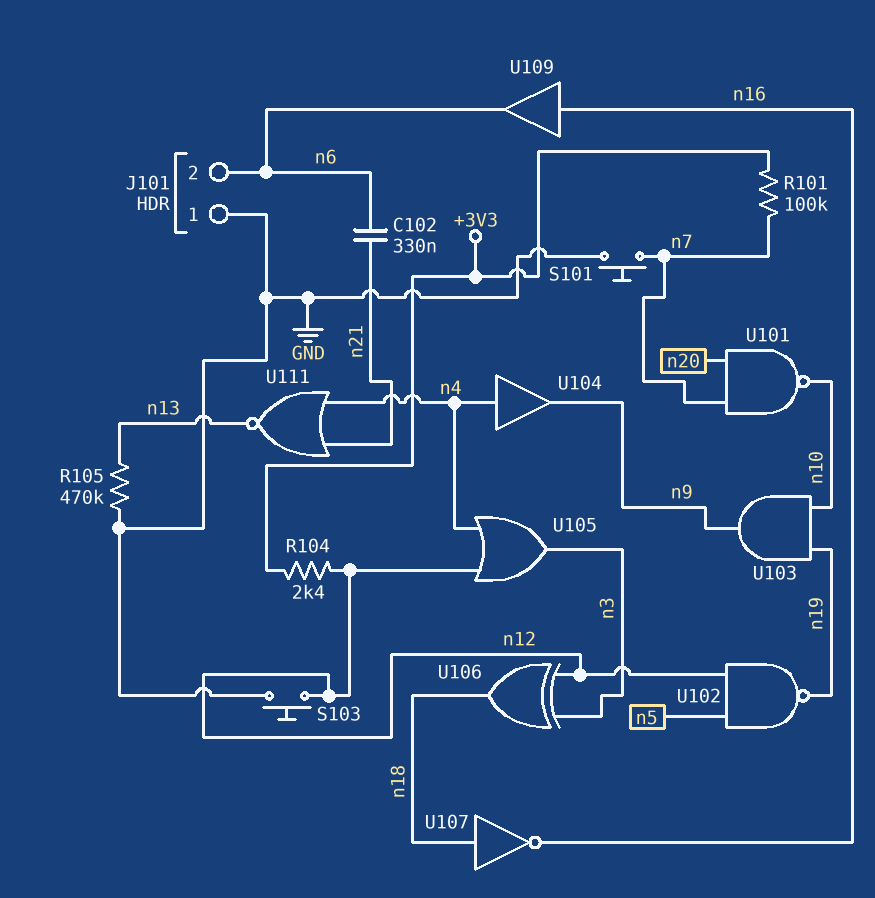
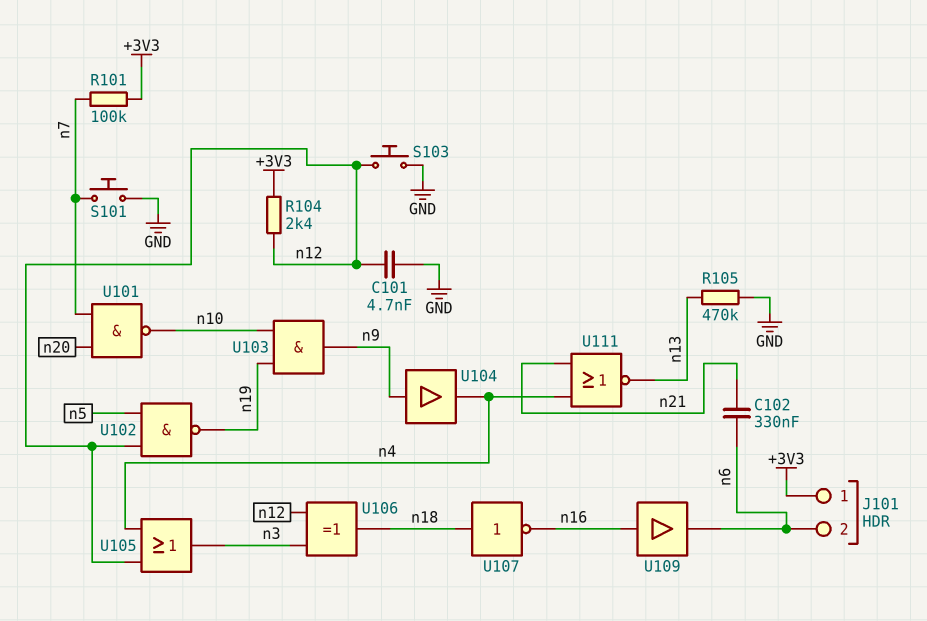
C101: none -> 4.7nF (GND, n12)
J101 pin 1: GND -> +3V3
U104: buffer (in n4, out n9) -> buffer (in n9, out n4)

